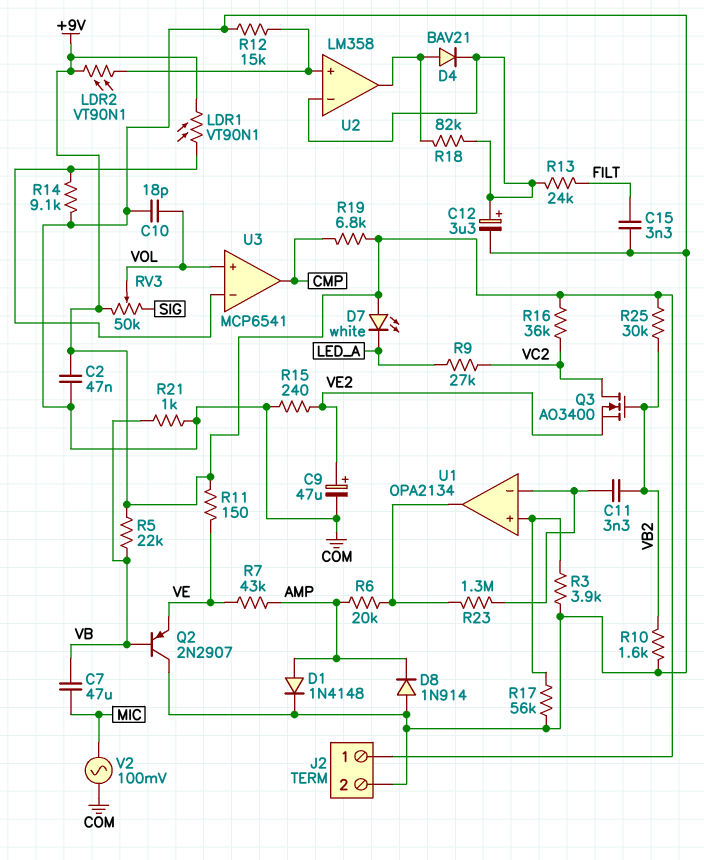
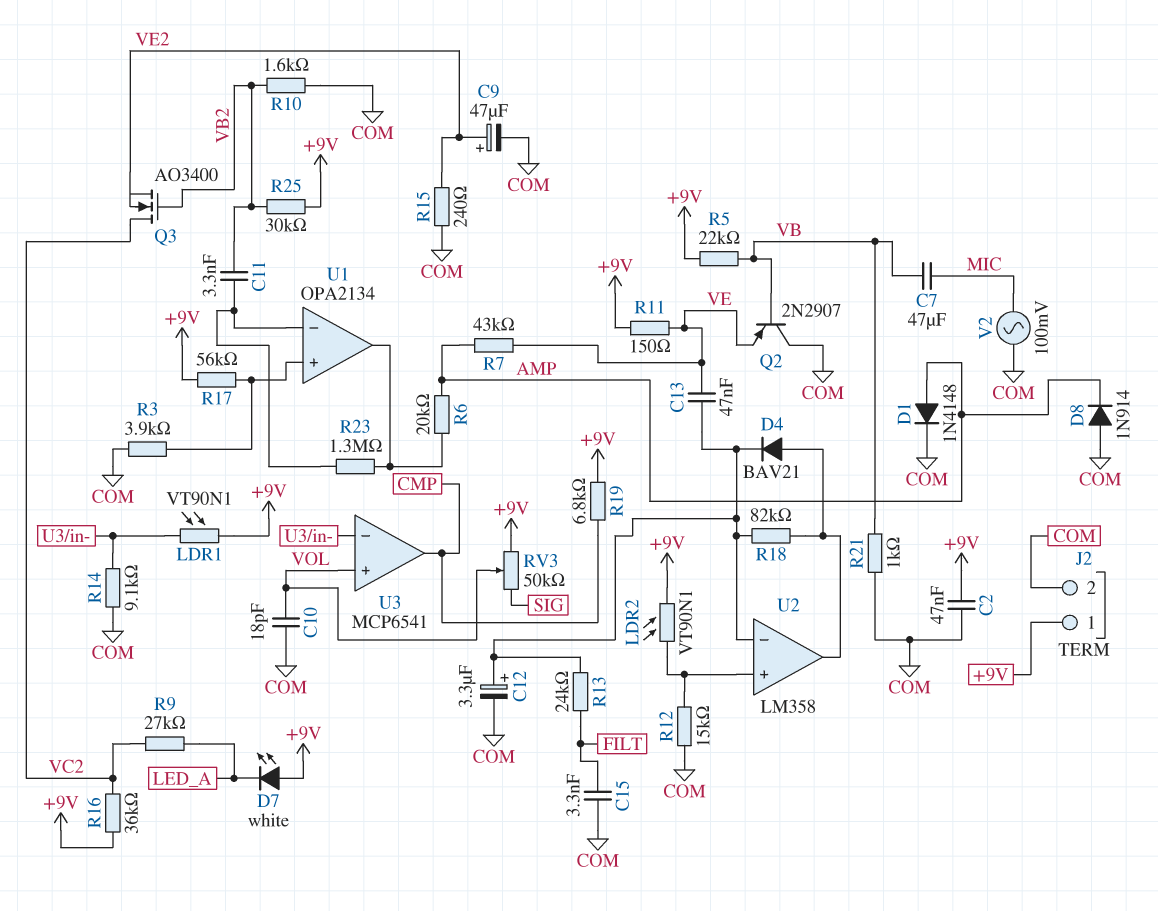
C13: none -> 47nF (U2/in-, VE)
R17: 56k (COM, U1/in+) -> 56k (+9V, U1/in+)

